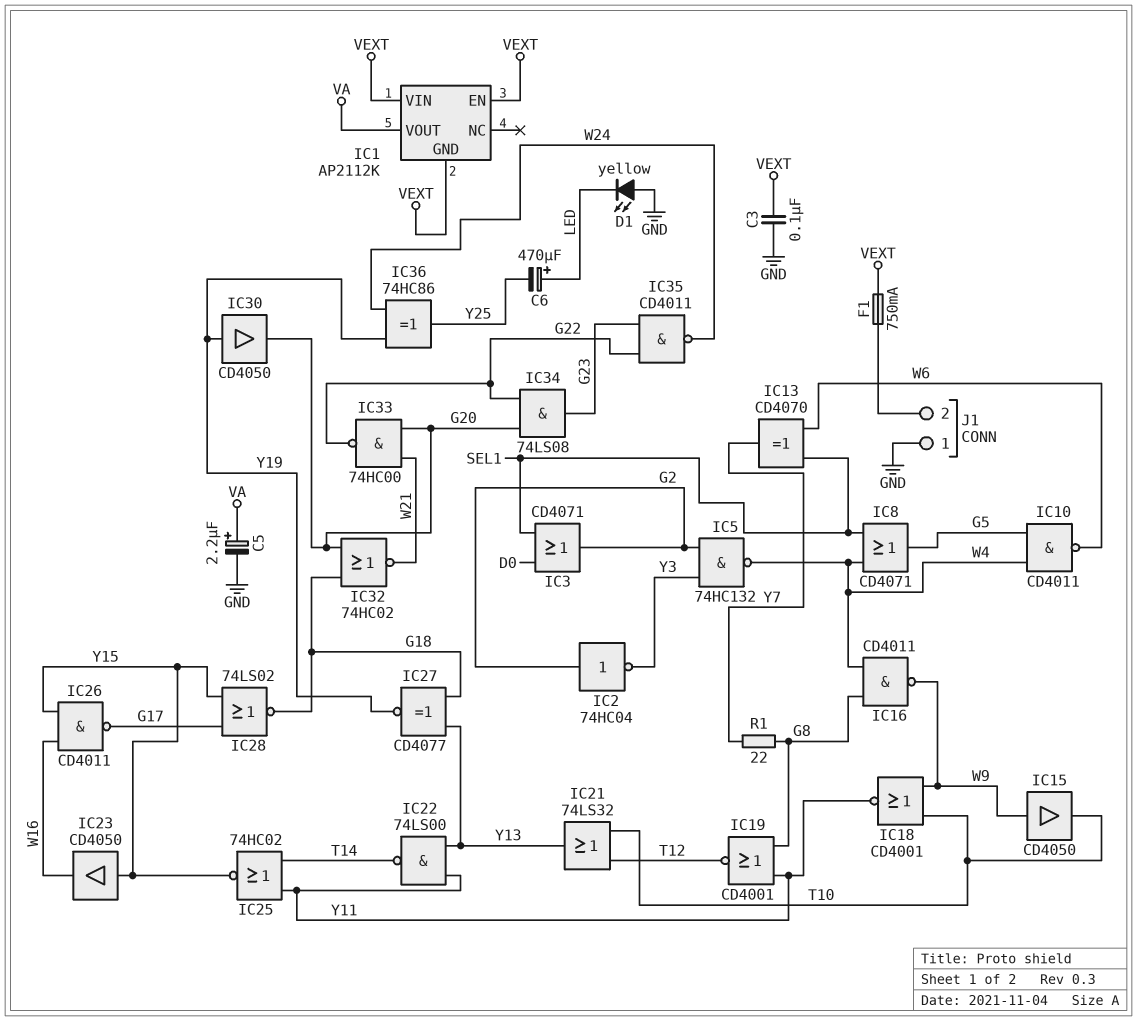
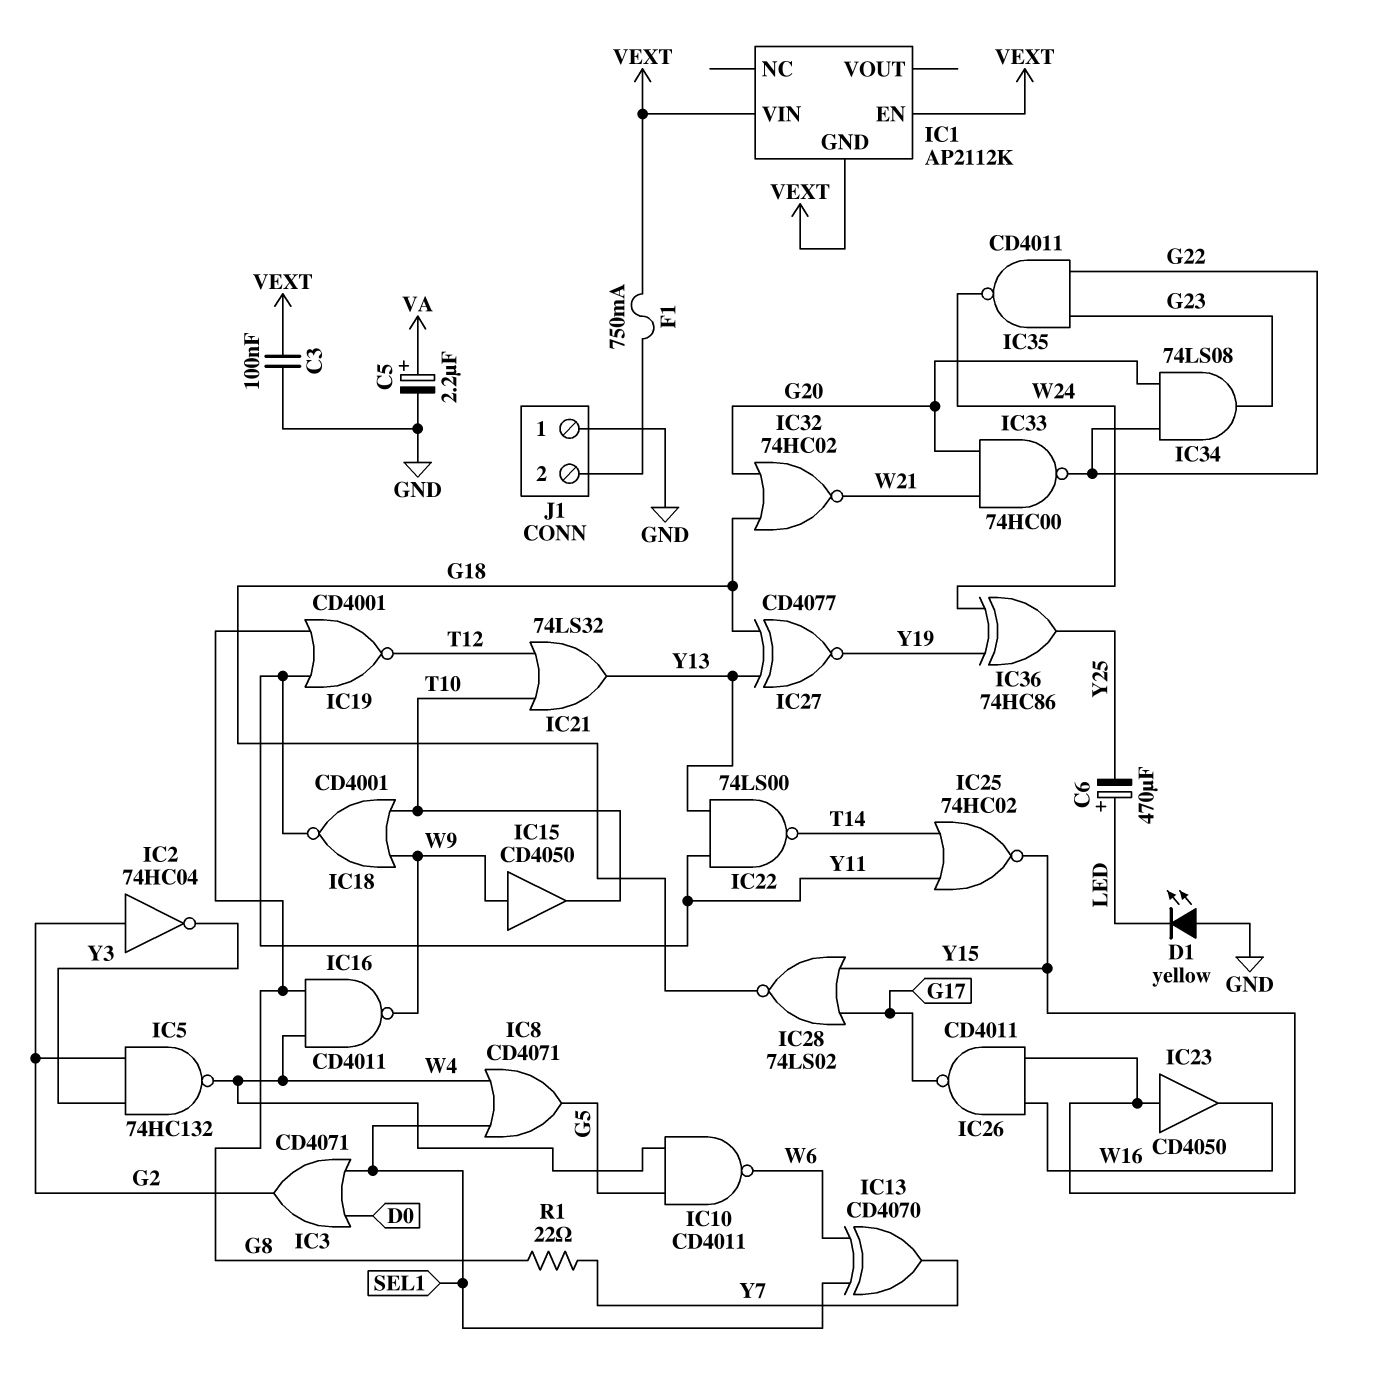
IC1 pin VOUT: VA -> none
IC30: buffer CD4050 (in Y19, out G20) -> none

